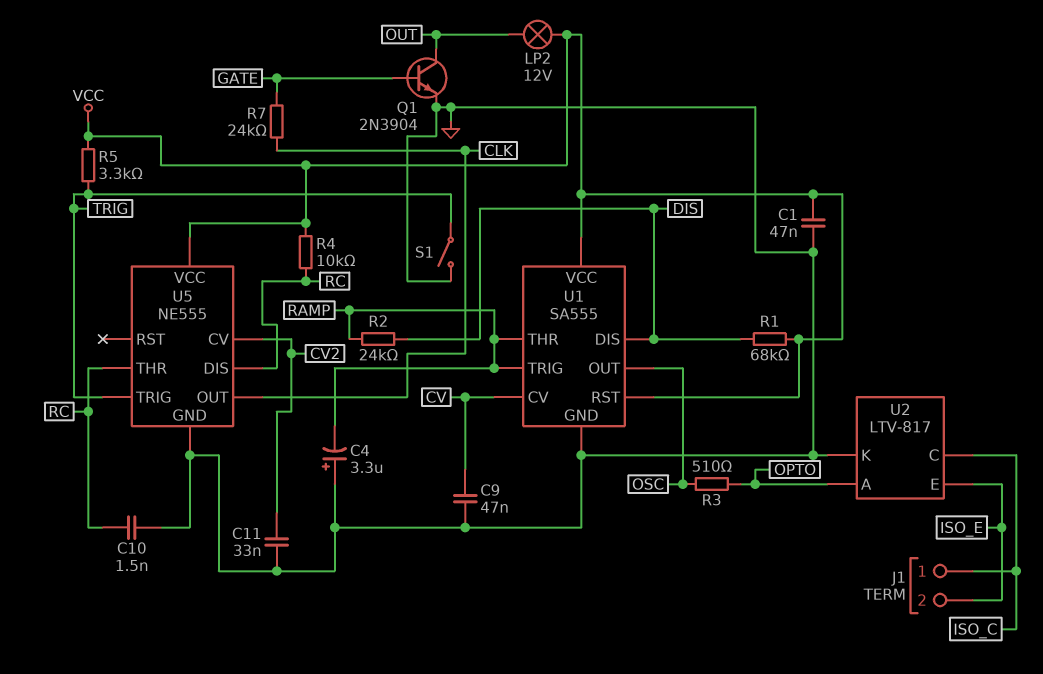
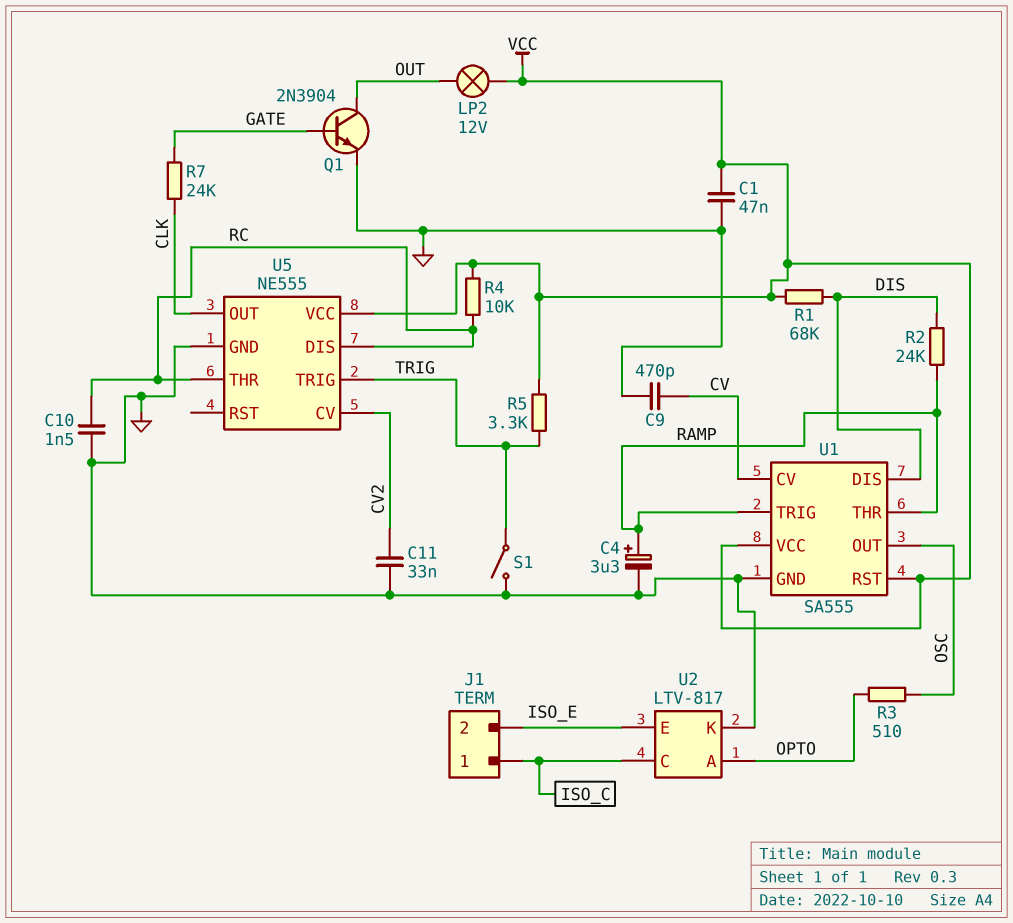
C4: 3.3uF (plus GND, minus RAMP) -> 3.3uF (plus RAMP, minus GND)
C9: 47nF (CV, GND) -> 470pF (CV, GND)

